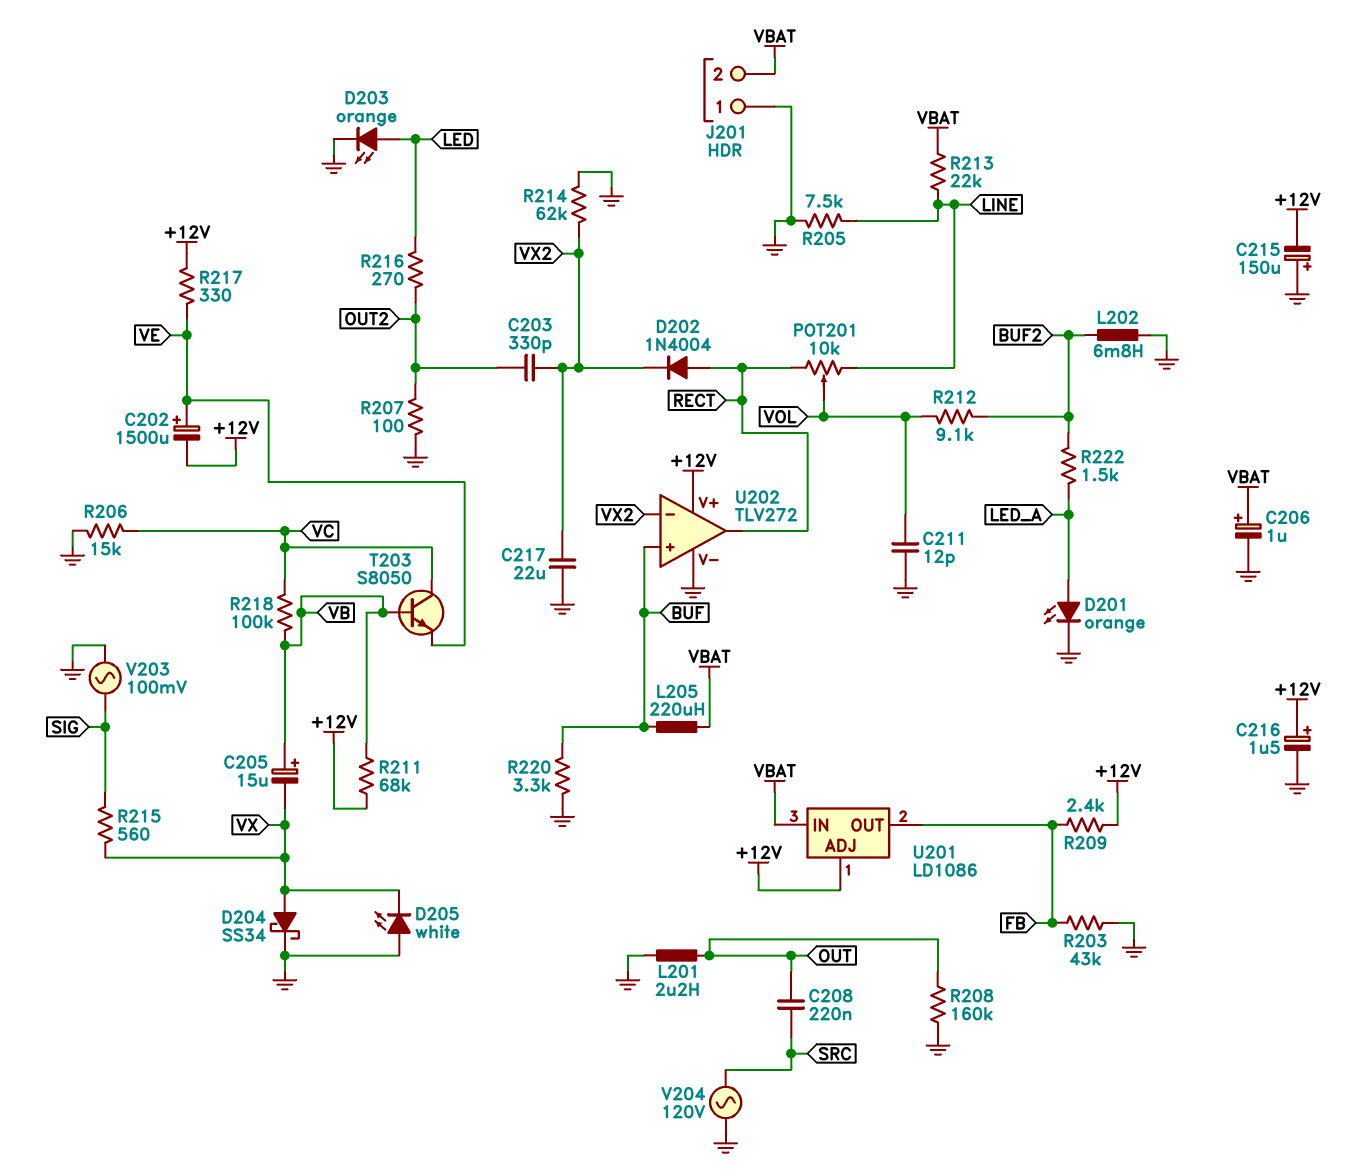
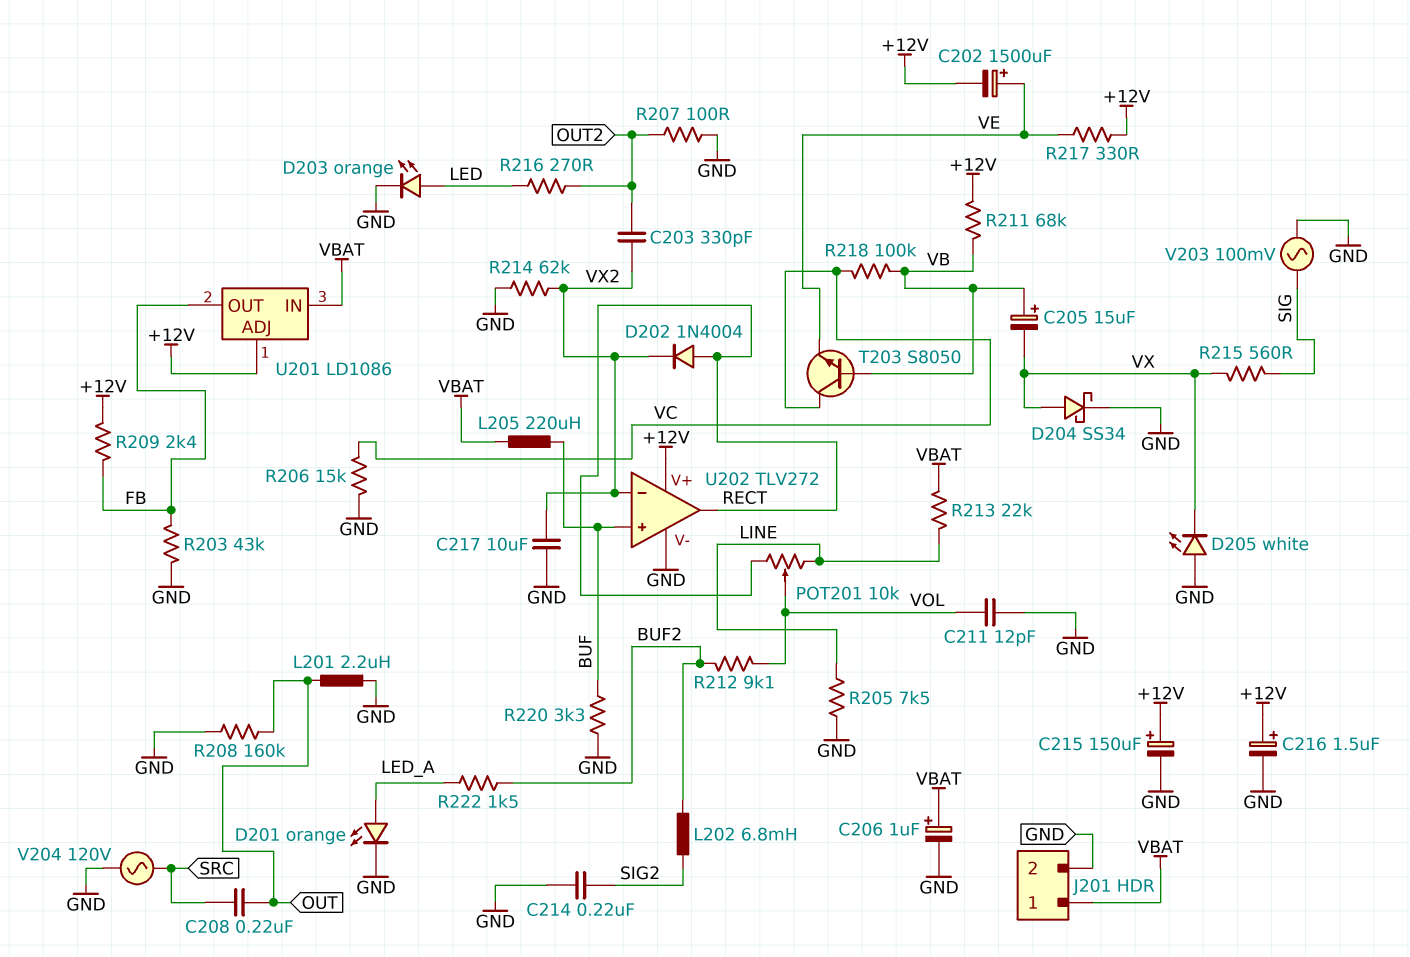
C214: none -> 220nF (GND, SIG2)
C215: 150uF (plus GND, minus +12V) -> 150uF (plus +12V, minus GND)
C217: 22uF (GND, VX2) -> 10uF (GND, VX2)
J201 pin 1: GND -> VBAT
J201 pin 2: VBAT -> GND
L202: 6.8mH (BUF2, GND) -> 6.8mH (BUF2, SIG2)

